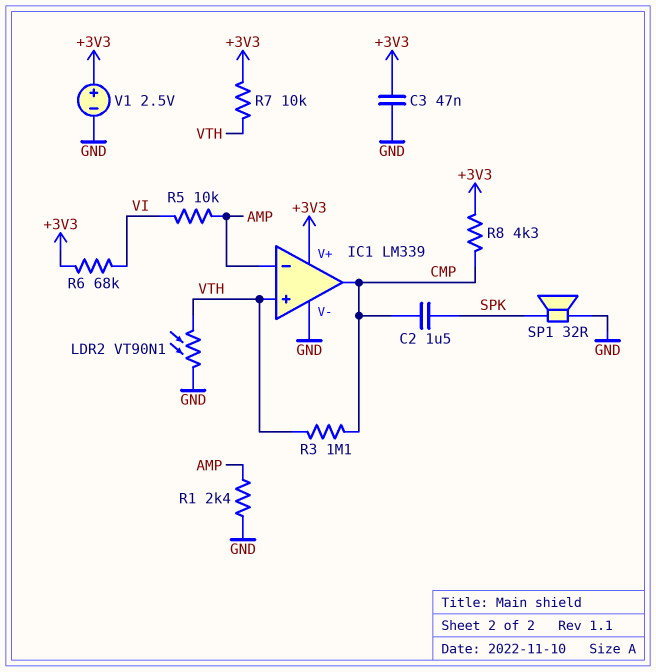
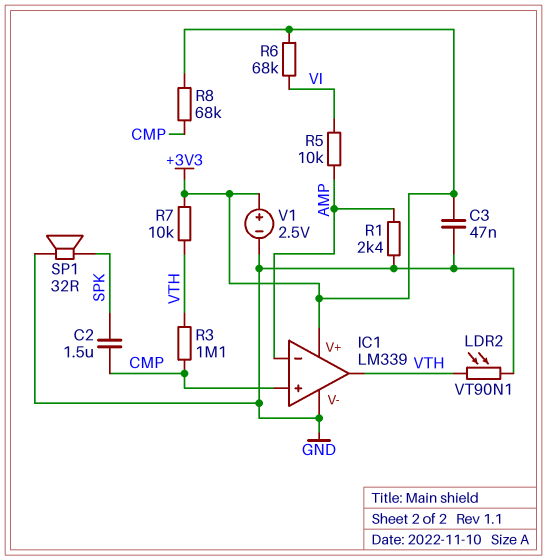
IC1 pin in+: VTH -> CMP
IC1 pin out: CMP -> VTH
R8: 4.3k (+3V3, CMP) -> 68k (+3V3, CMP)

